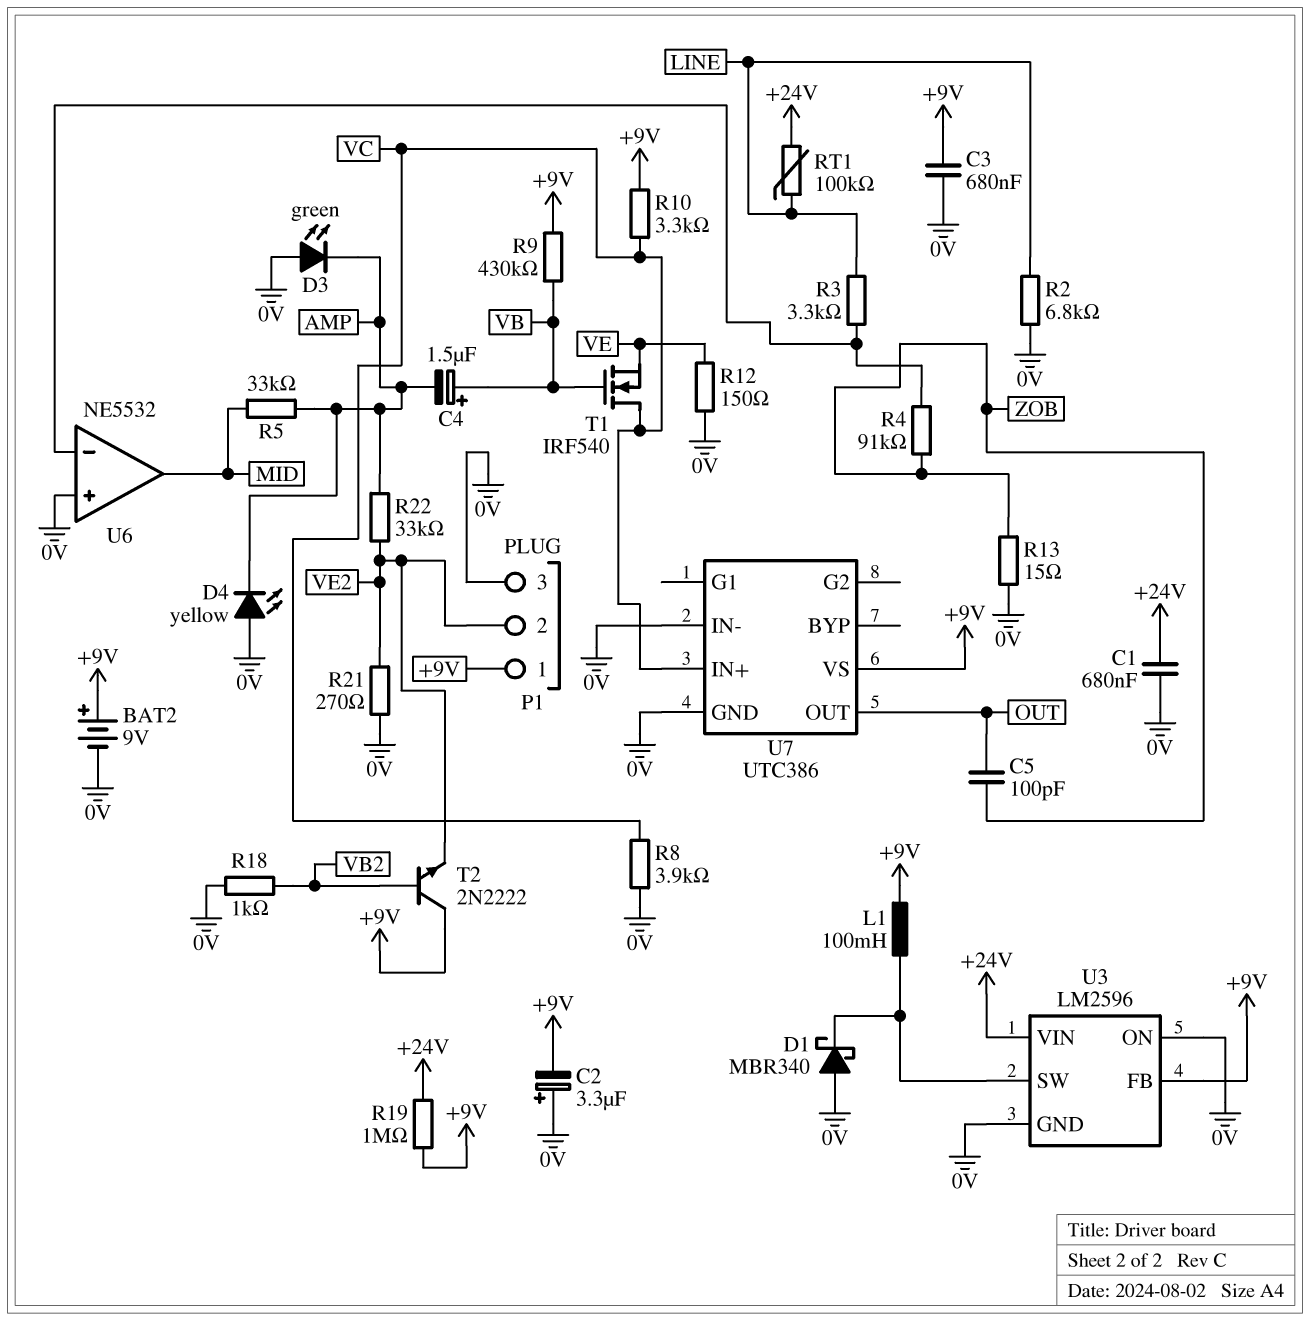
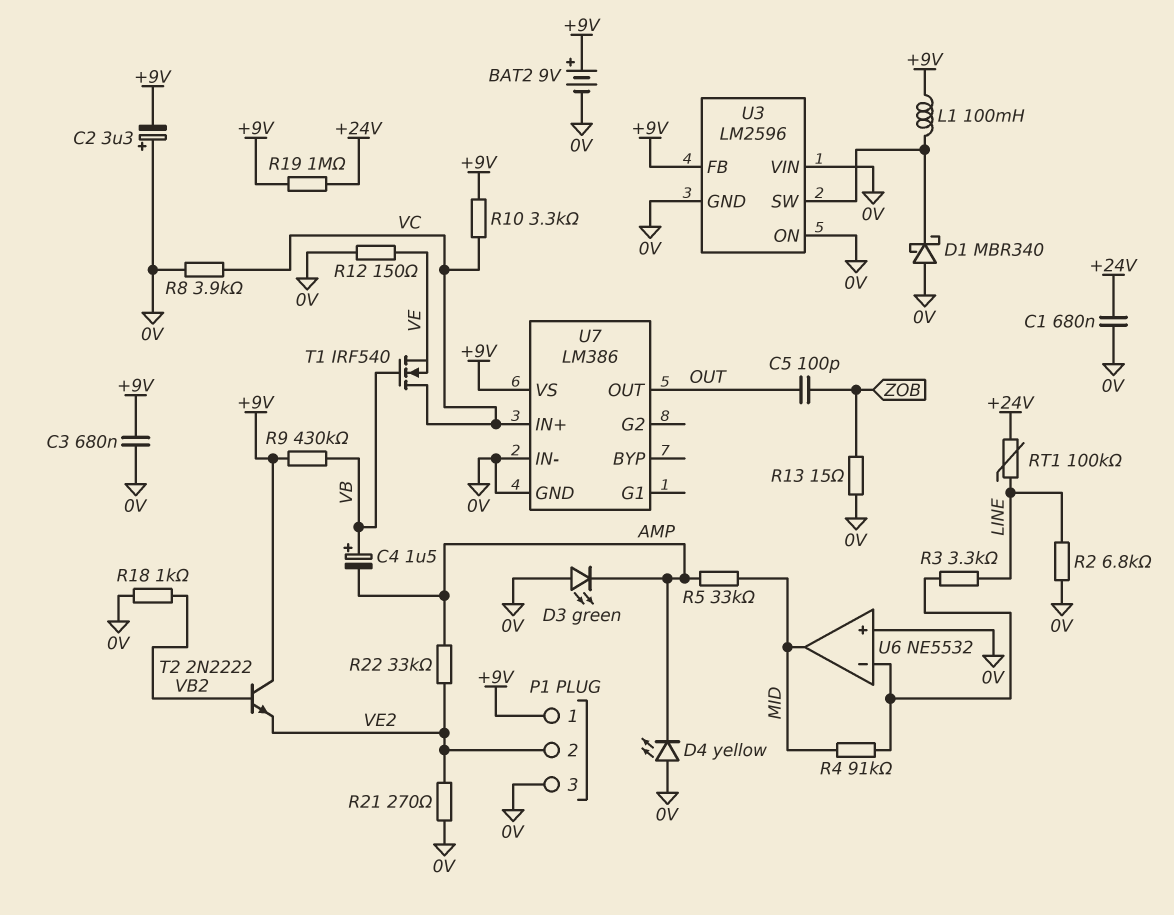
R4: 91k (U6/in-, ZOB) -> 91k (MID, U6/in-)
U3 pin VIN: +24V -> 0V
U7: UTC386 -> LM386

